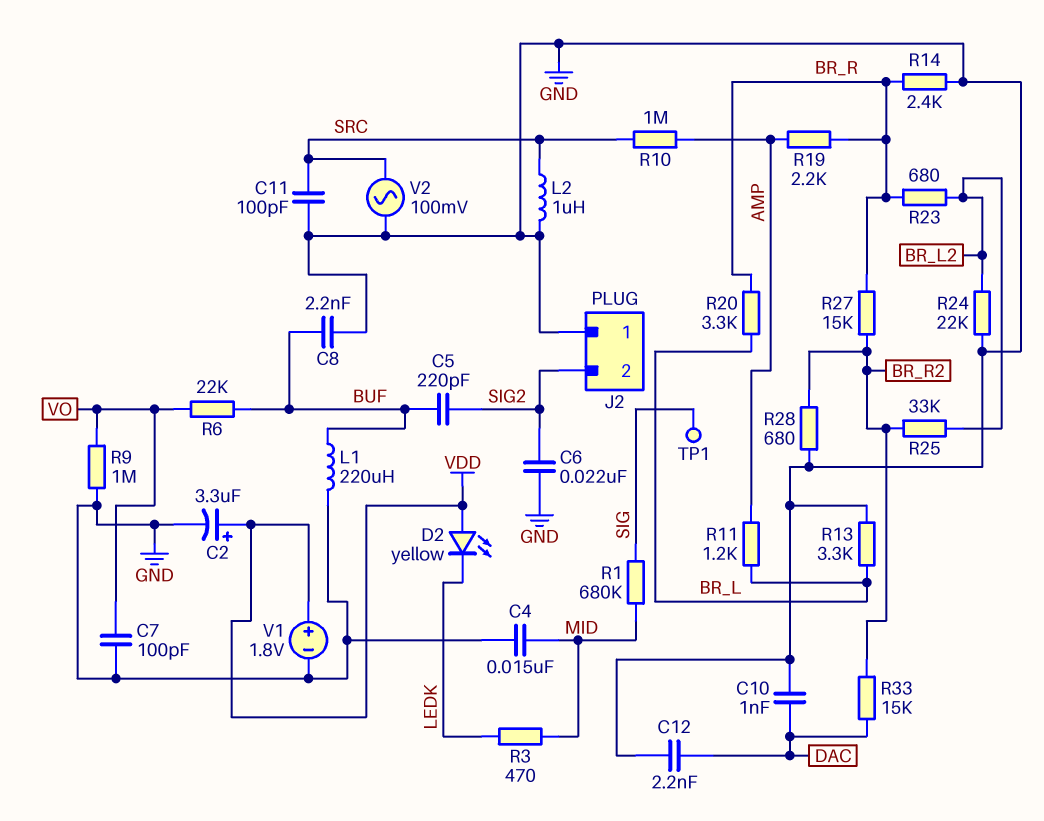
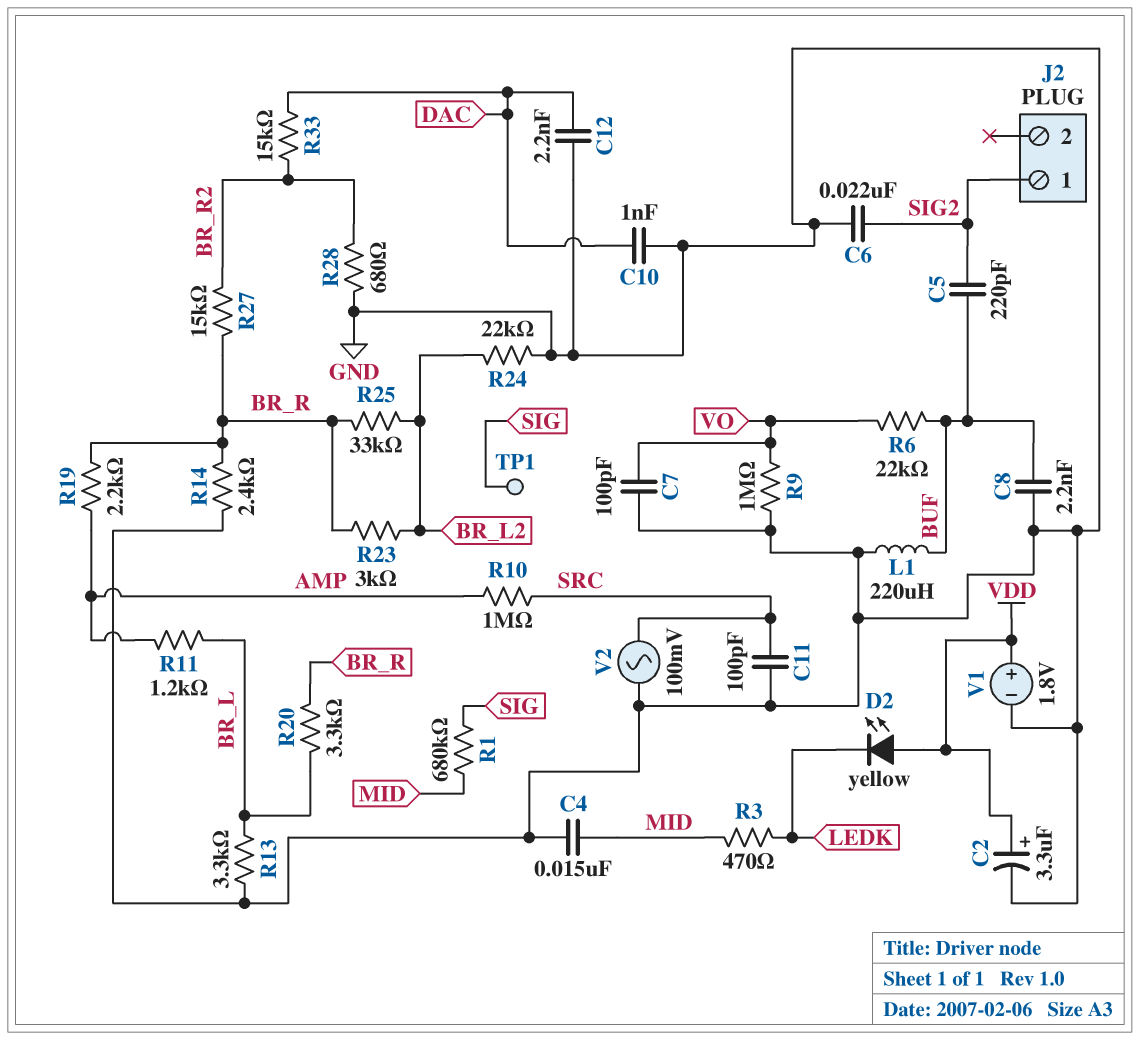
J2 pin 1: GND -> SIG2
J2 pin 2: SIG2 -> none
L2: 1uH (GND, SRC) -> none
R23: 680 (BR_L2, BR_R) -> 3k (BR_L2, BR_R)
R25: 33k (BR_L2, BR_R2) -> 33k (BR_L2, BR_R)

